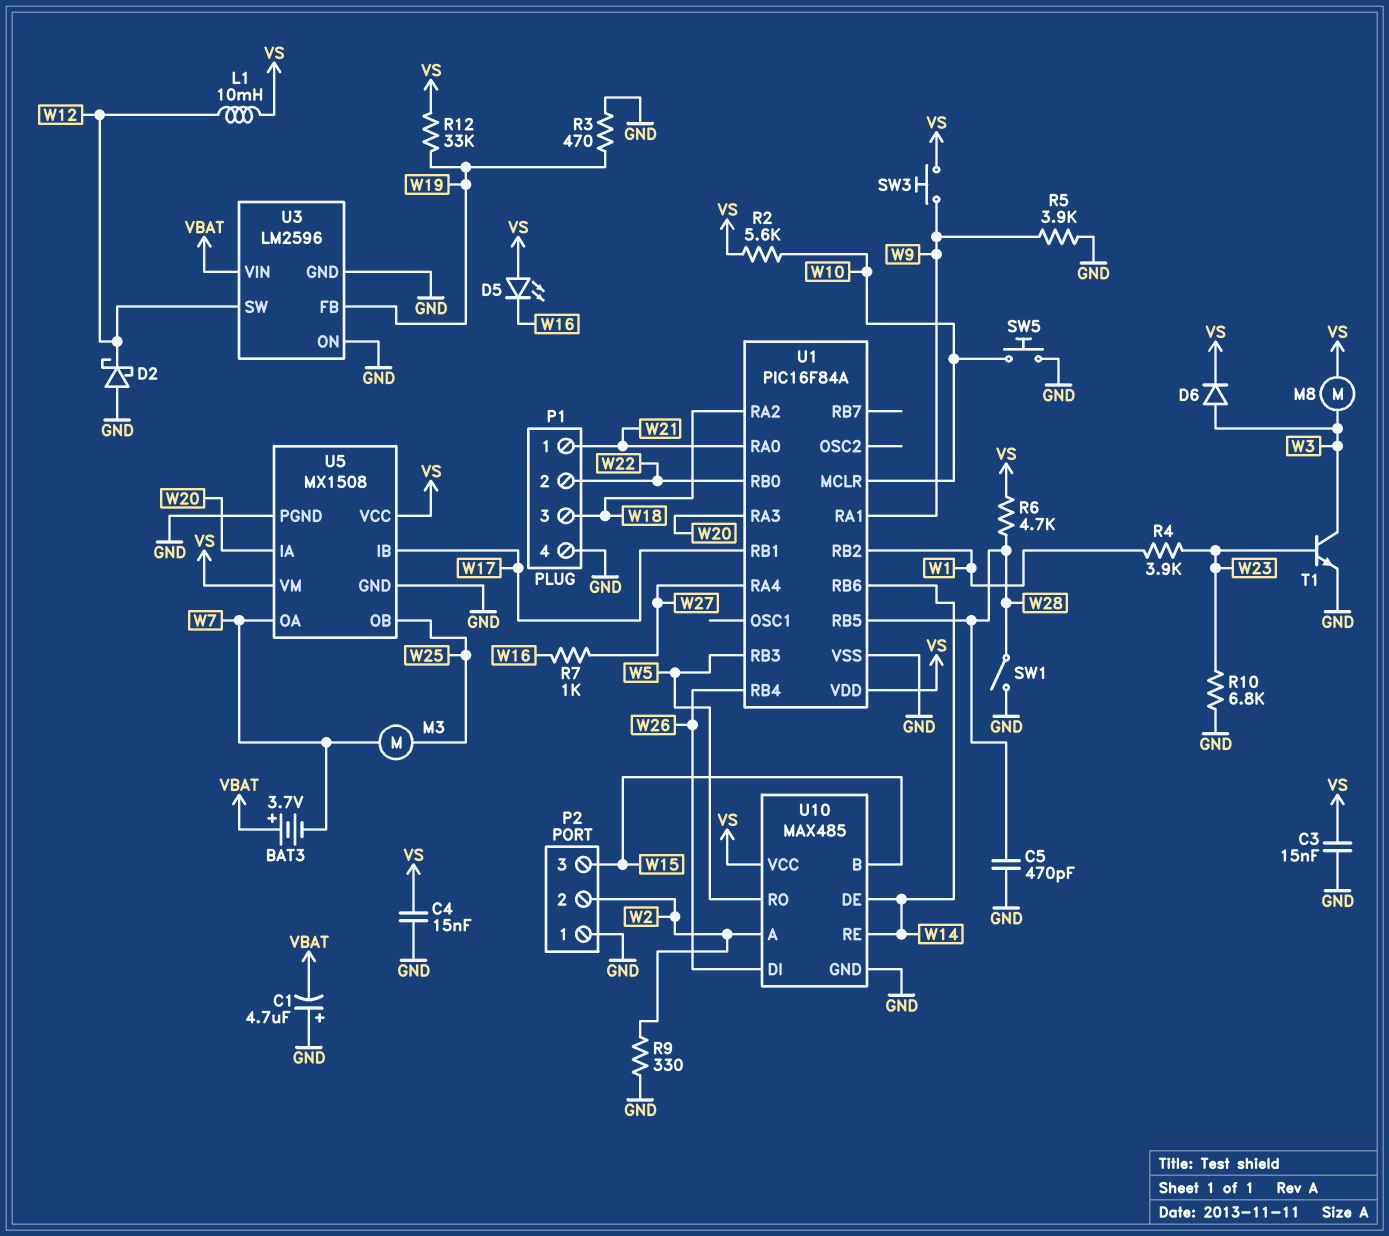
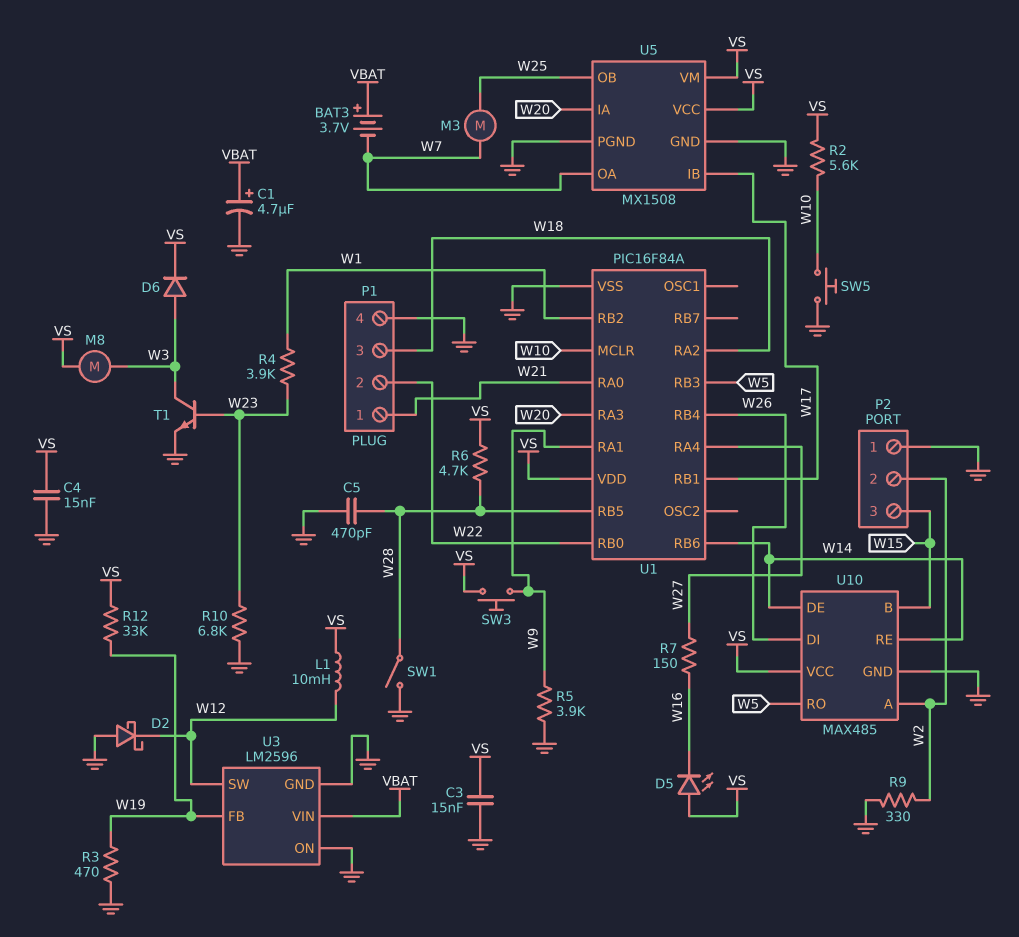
C1: 4.7uF (plus GND, minus VBAT) -> 4.7uF (plus VBAT, minus GND)
R7: 1k (W16, W27) -> 150 (W16, W27)

